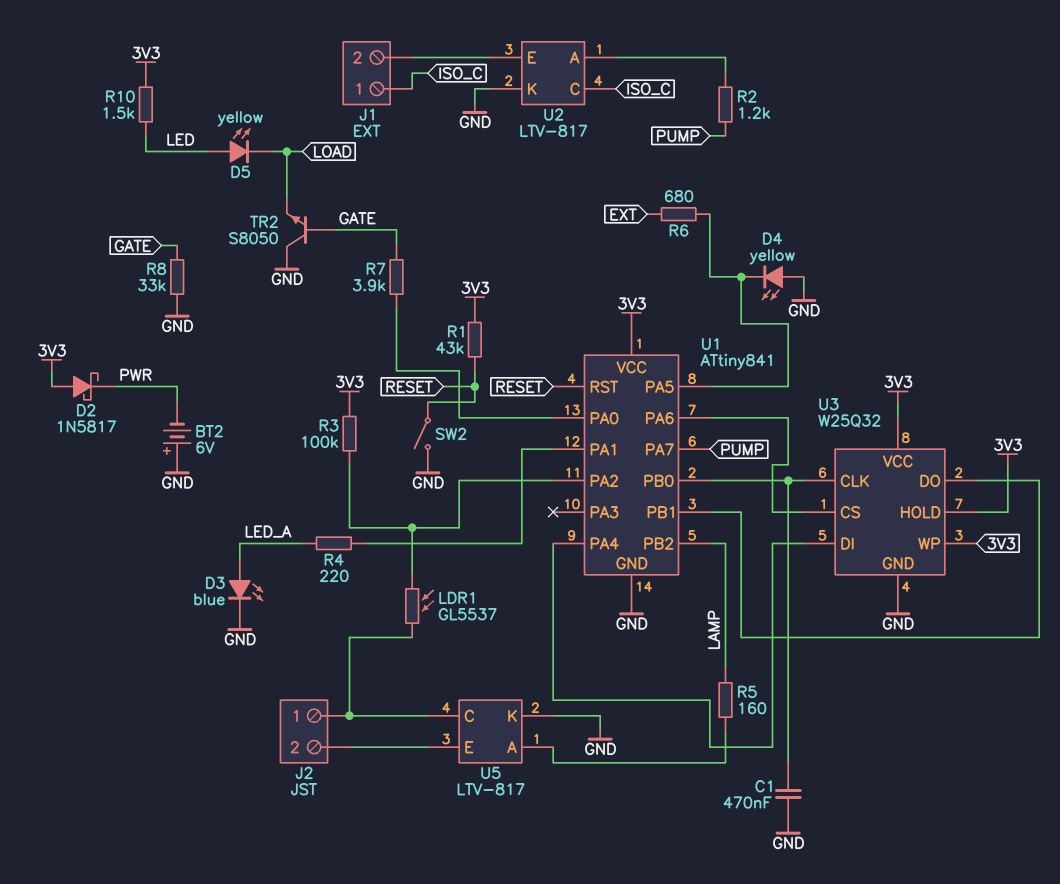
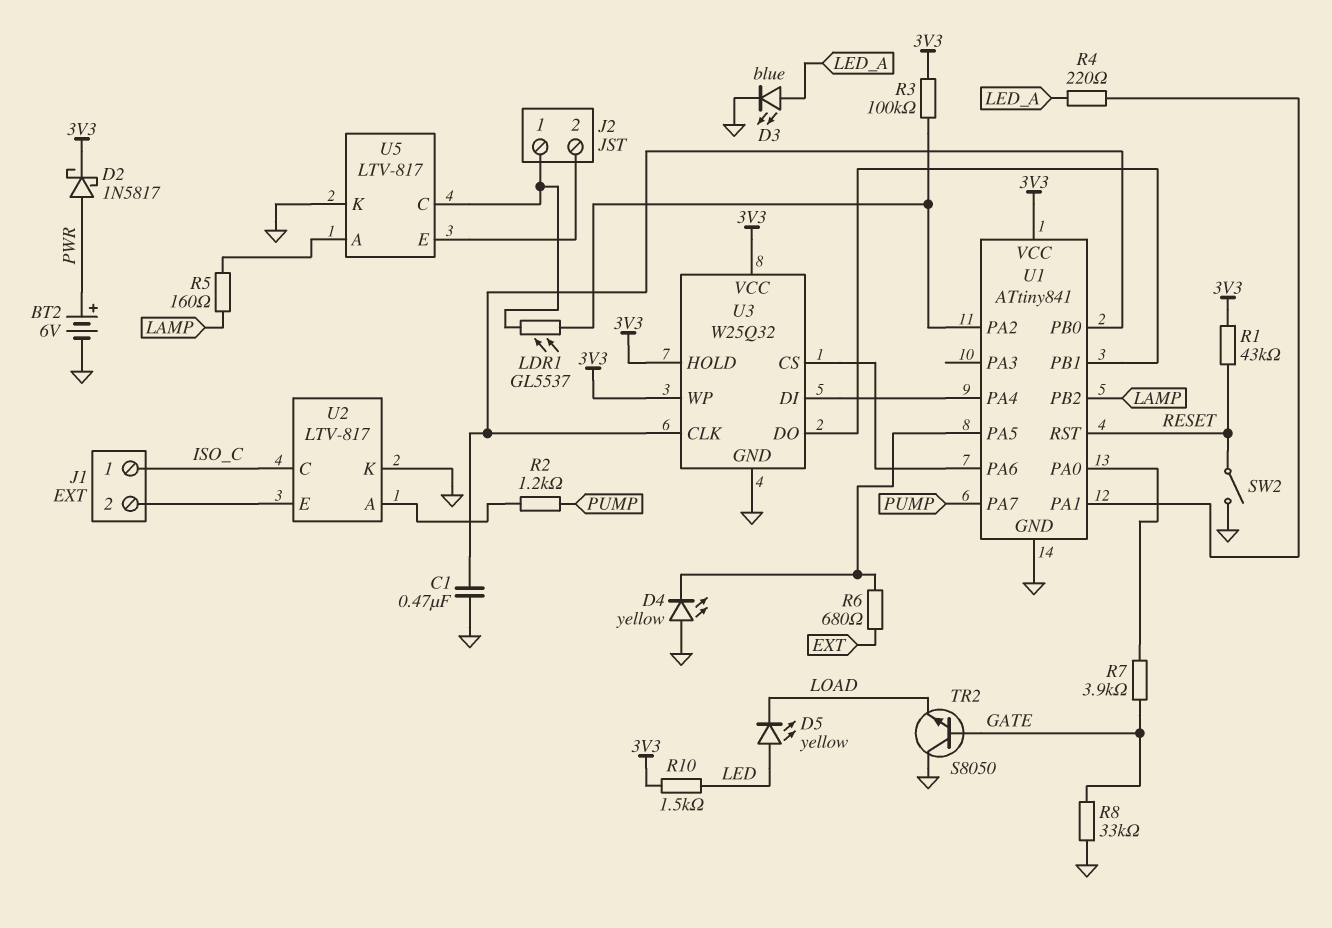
BT2: 6V (plus GND, minus PWR) -> 6V (plus PWR, minus GND)
D2: schottky 1N5817 (A 3V3, K PWR) -> schottky 1N5817 (A PWR, K 3V3)

